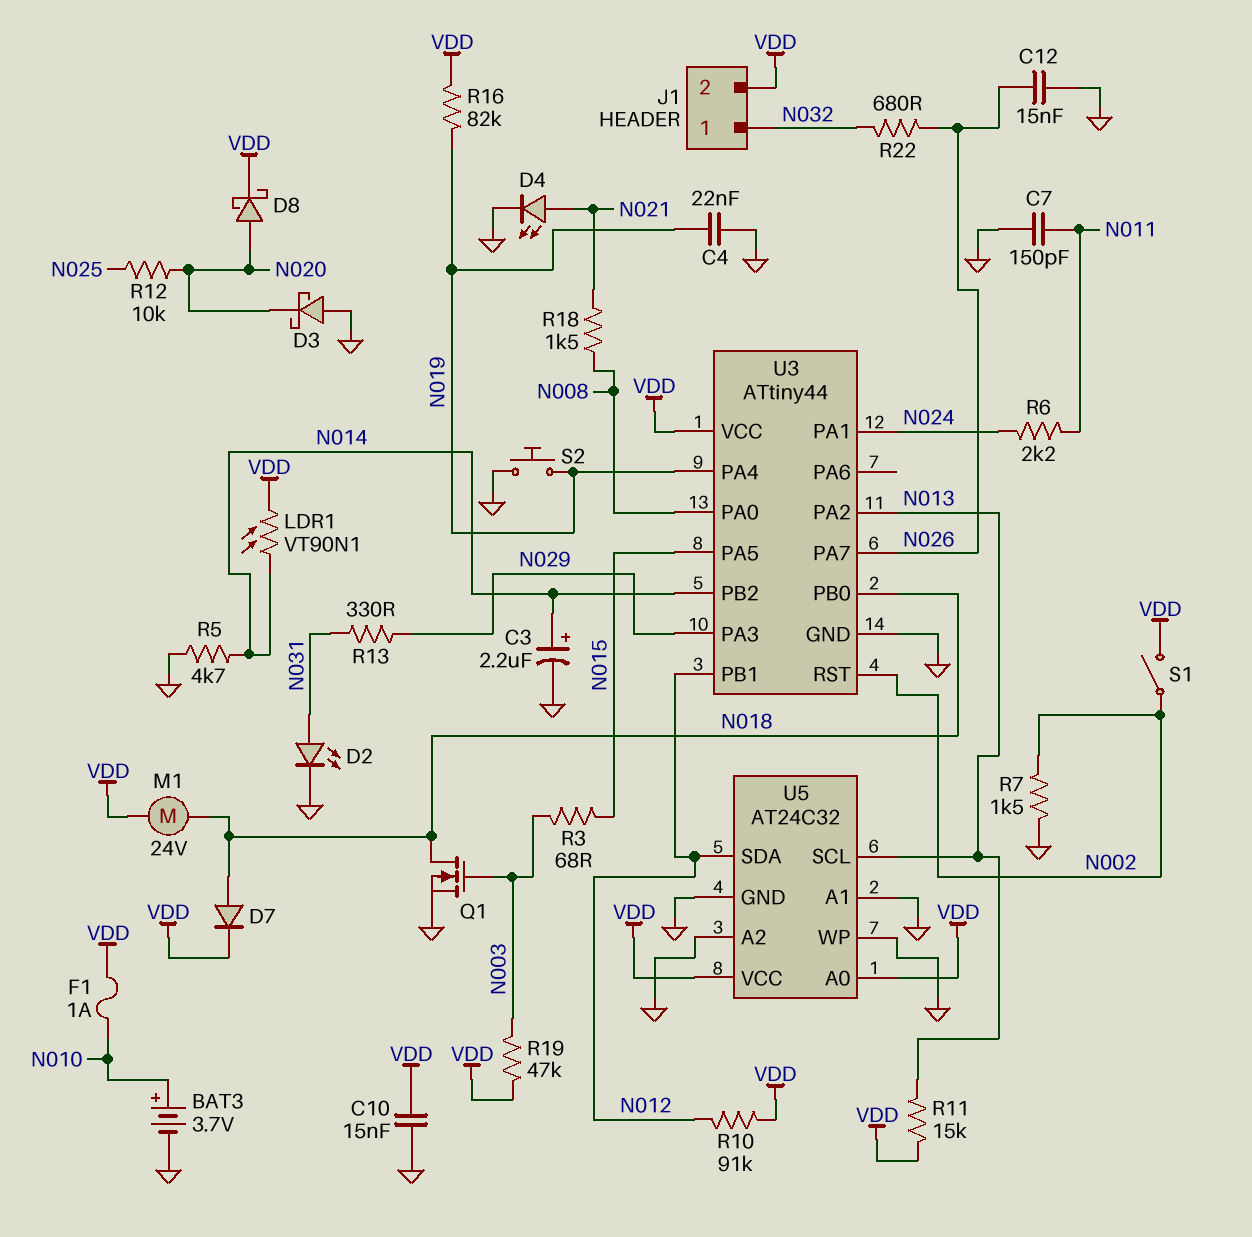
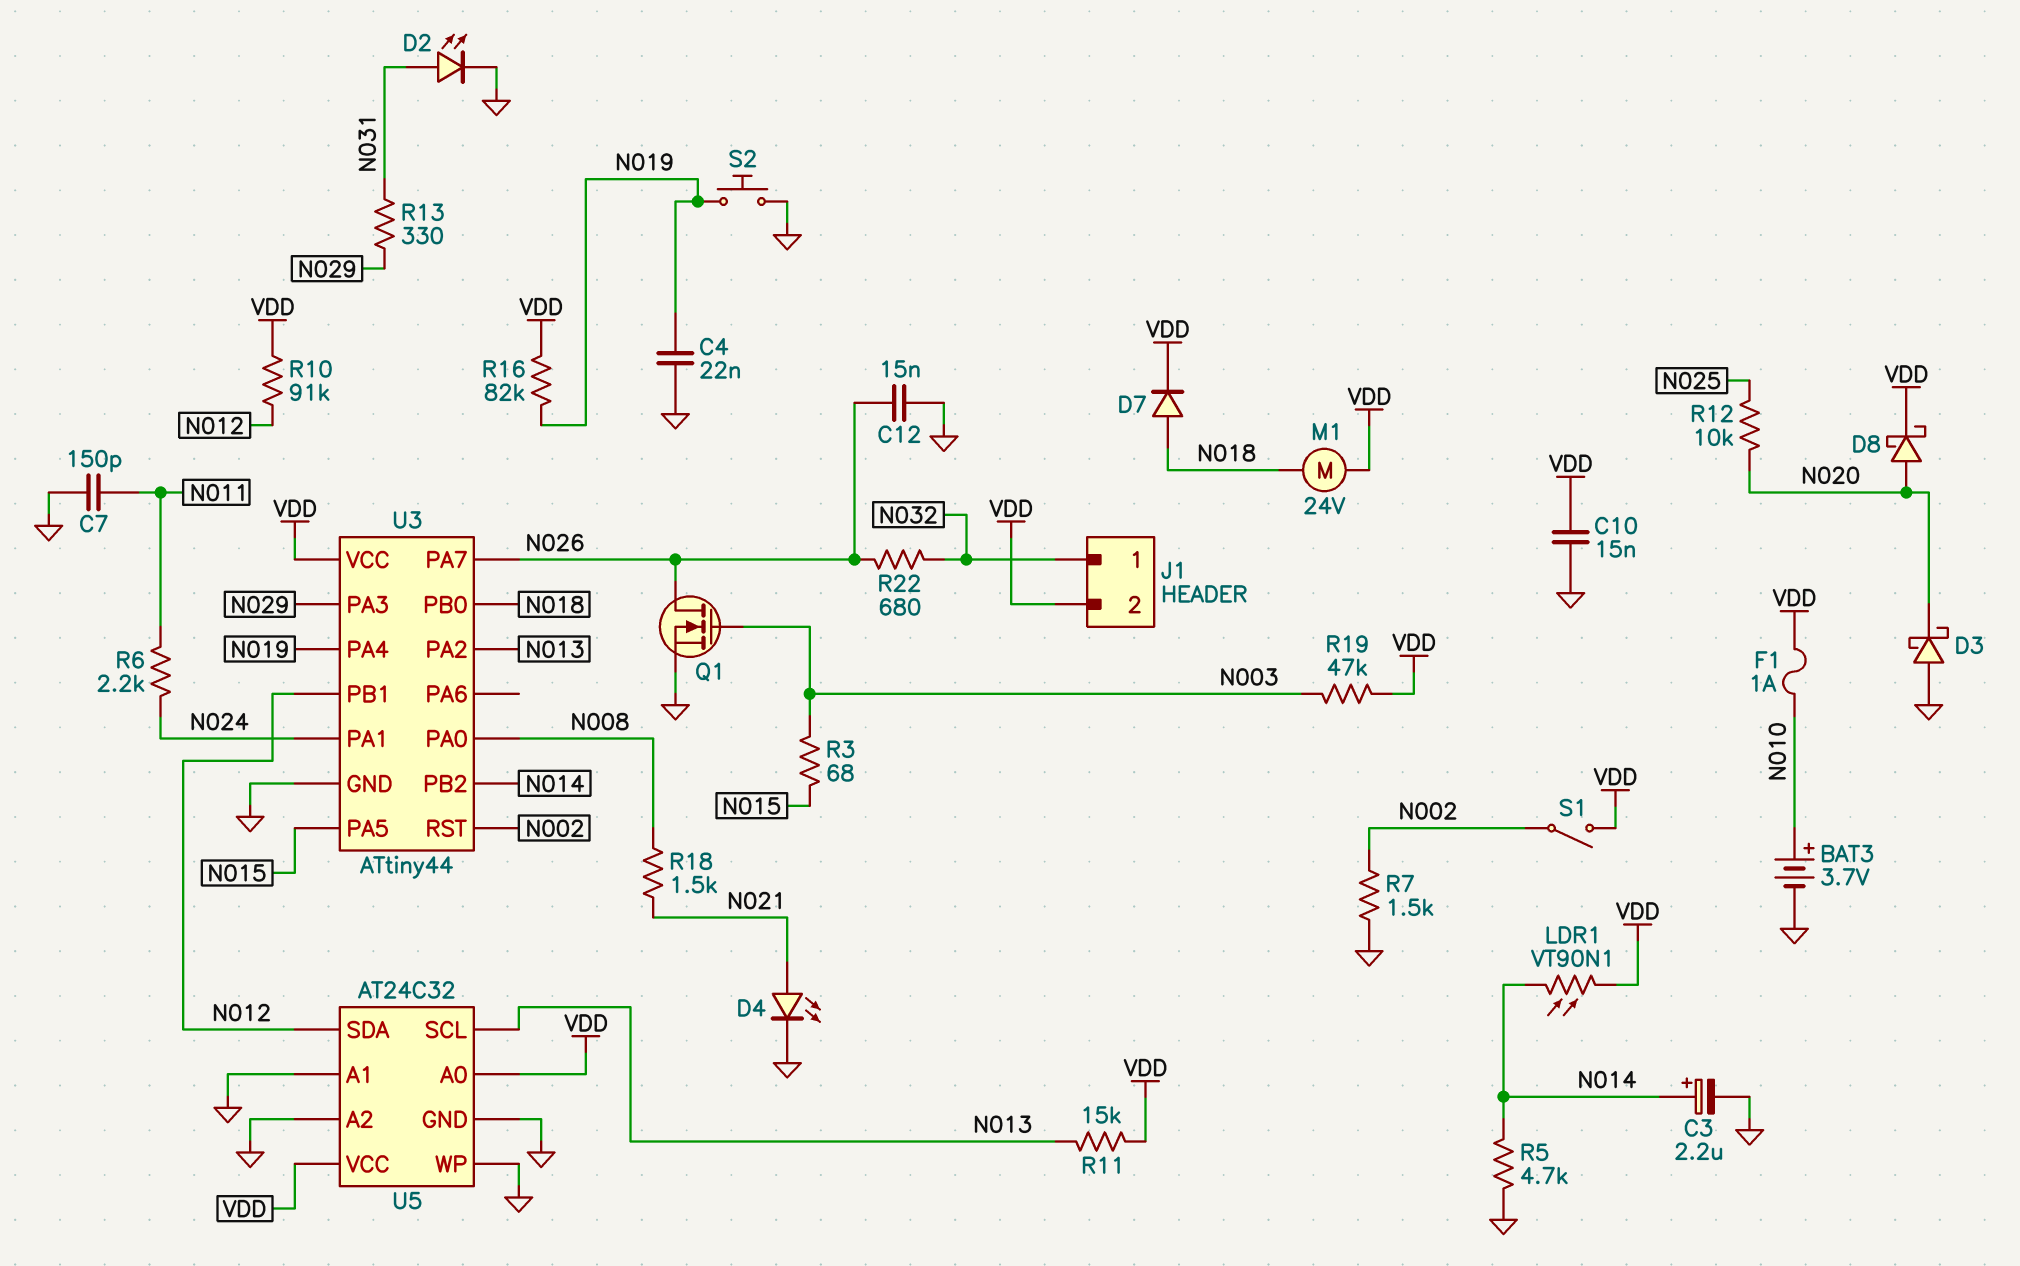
Q1: NMOS (G N003, D N018, S GND) -> NMOS (G N003, D N026, S GND)

